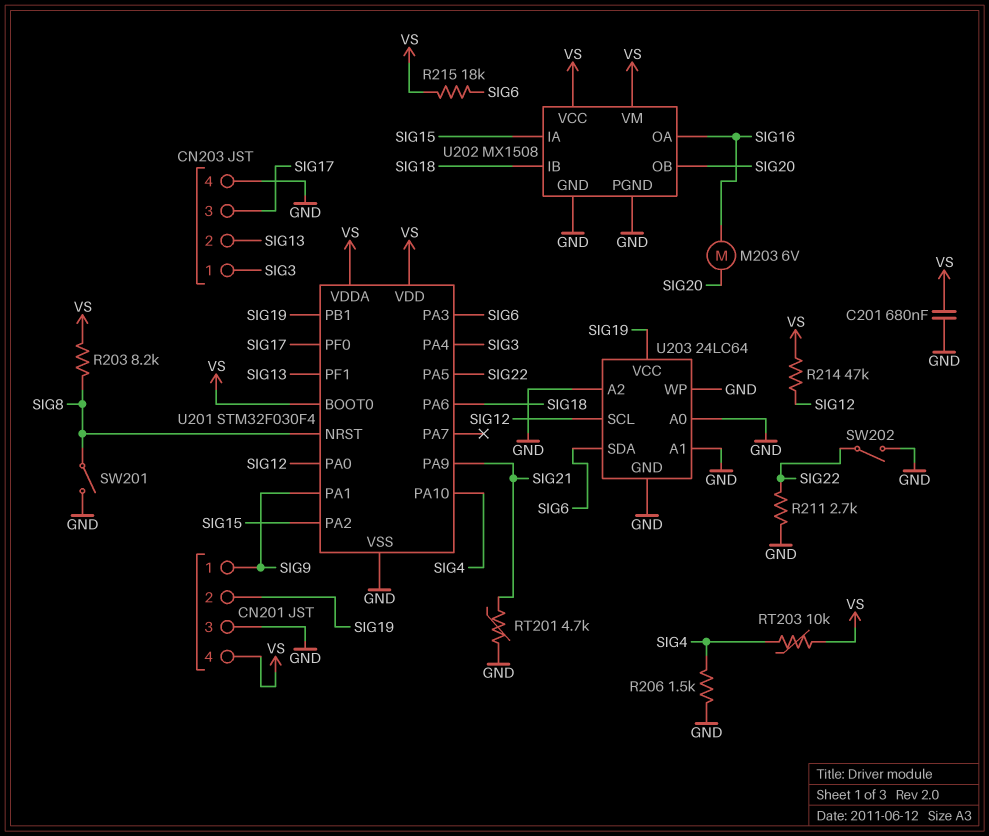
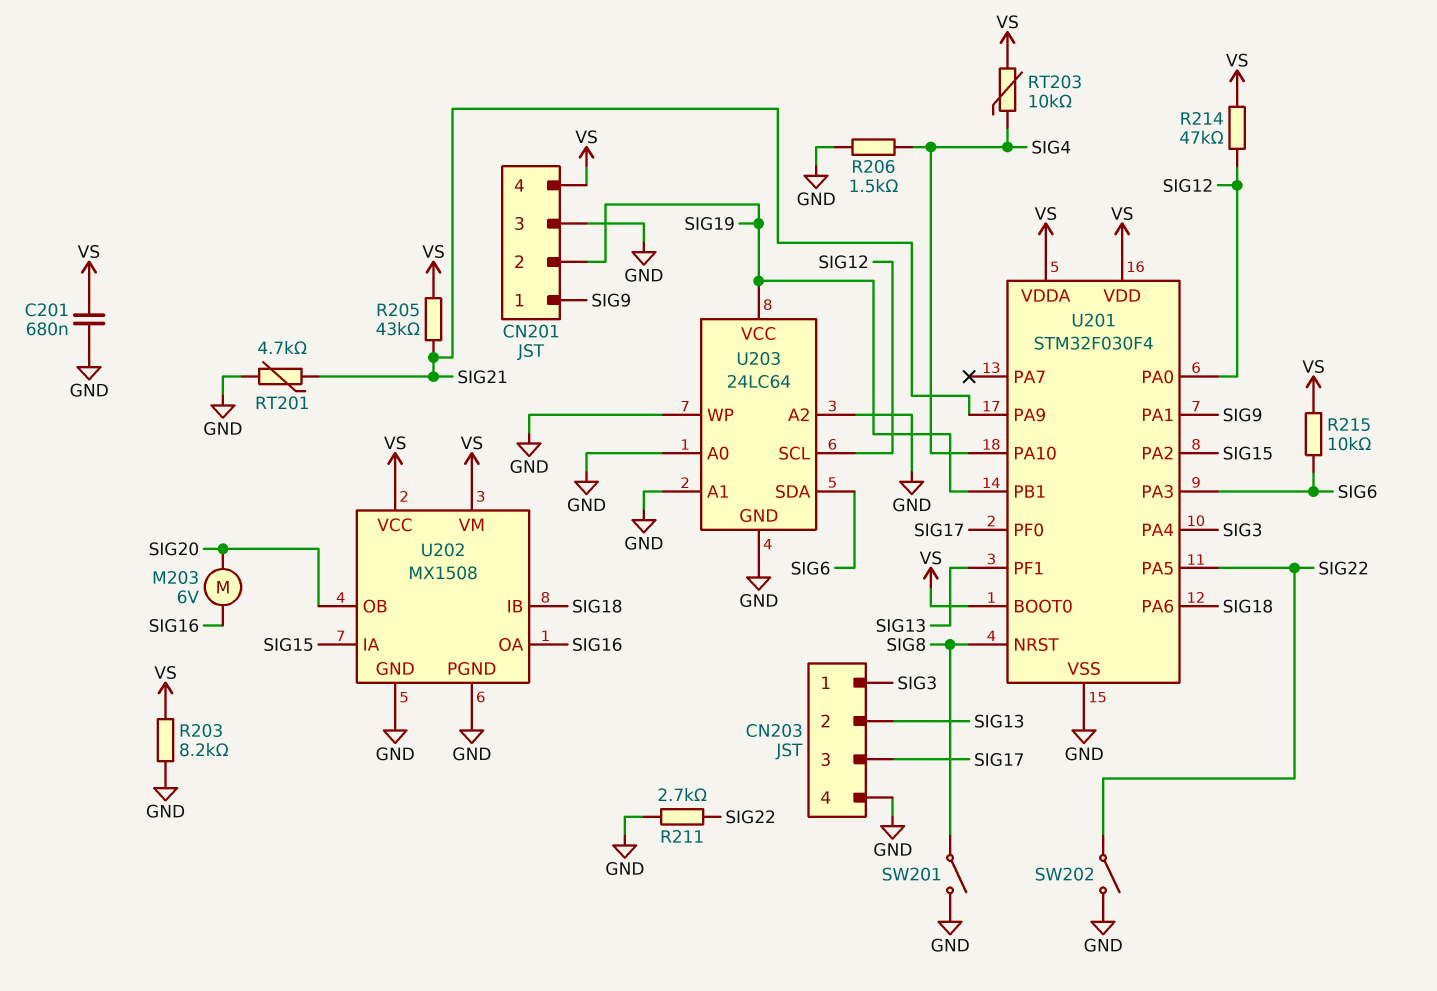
R203: 8.2k (SIG8, VS) -> 8.2k (GND, VS)
R205: none -> 43k (SIG21, VS)
R215: 18k (SIG6, VS) -> 10k (SIG6, VS)

